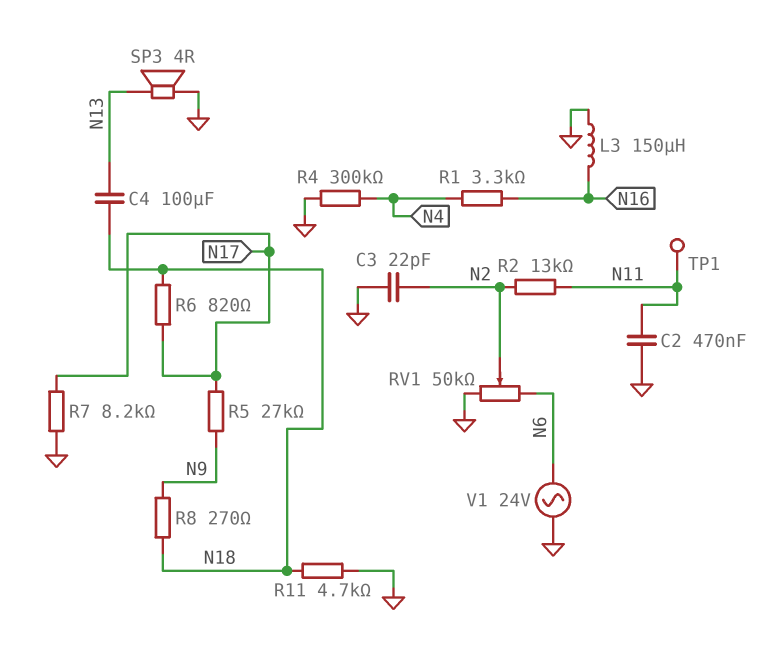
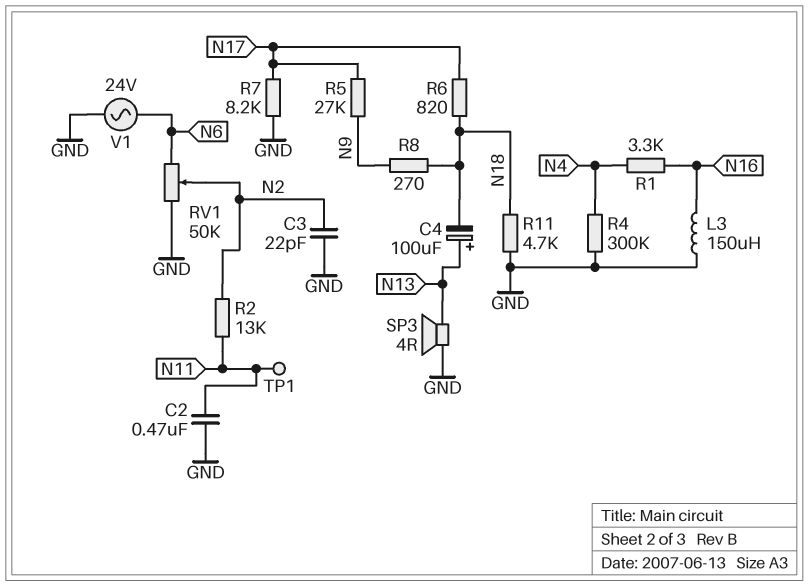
C4: 100uF (N13, N18) -> 100uF (plus N13, minus N18)

